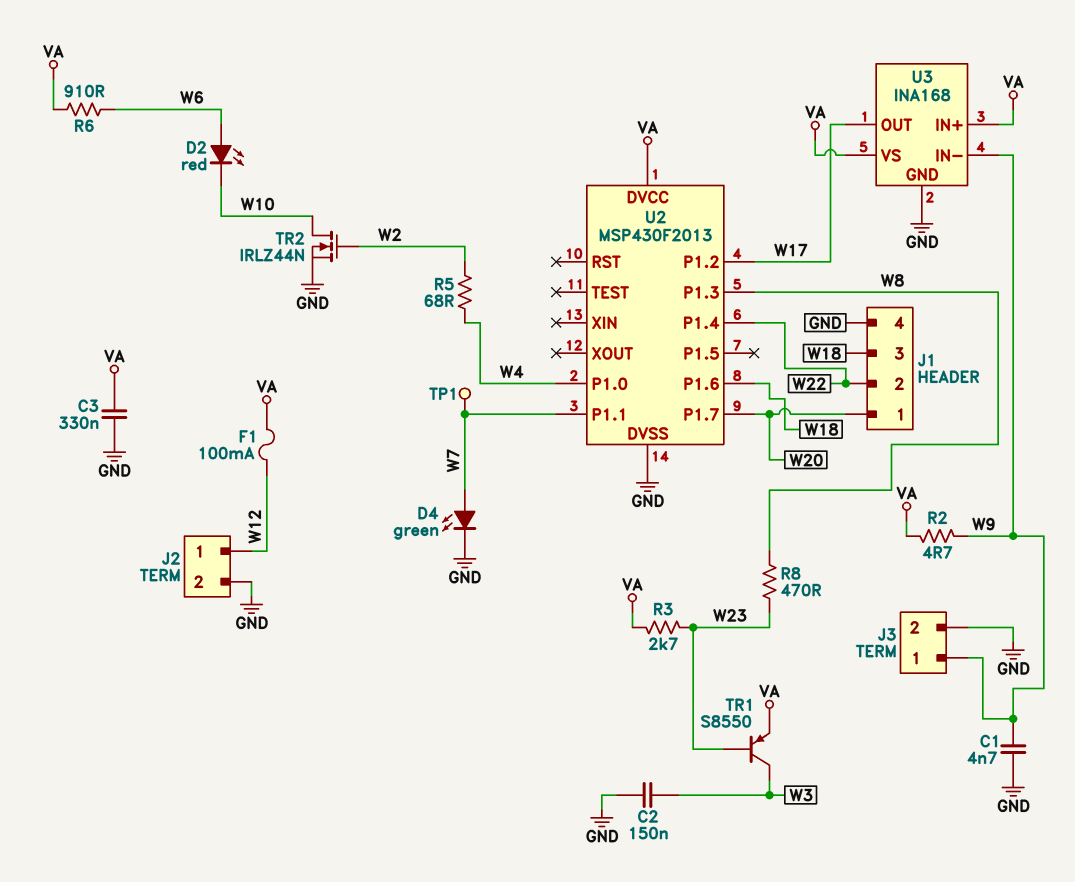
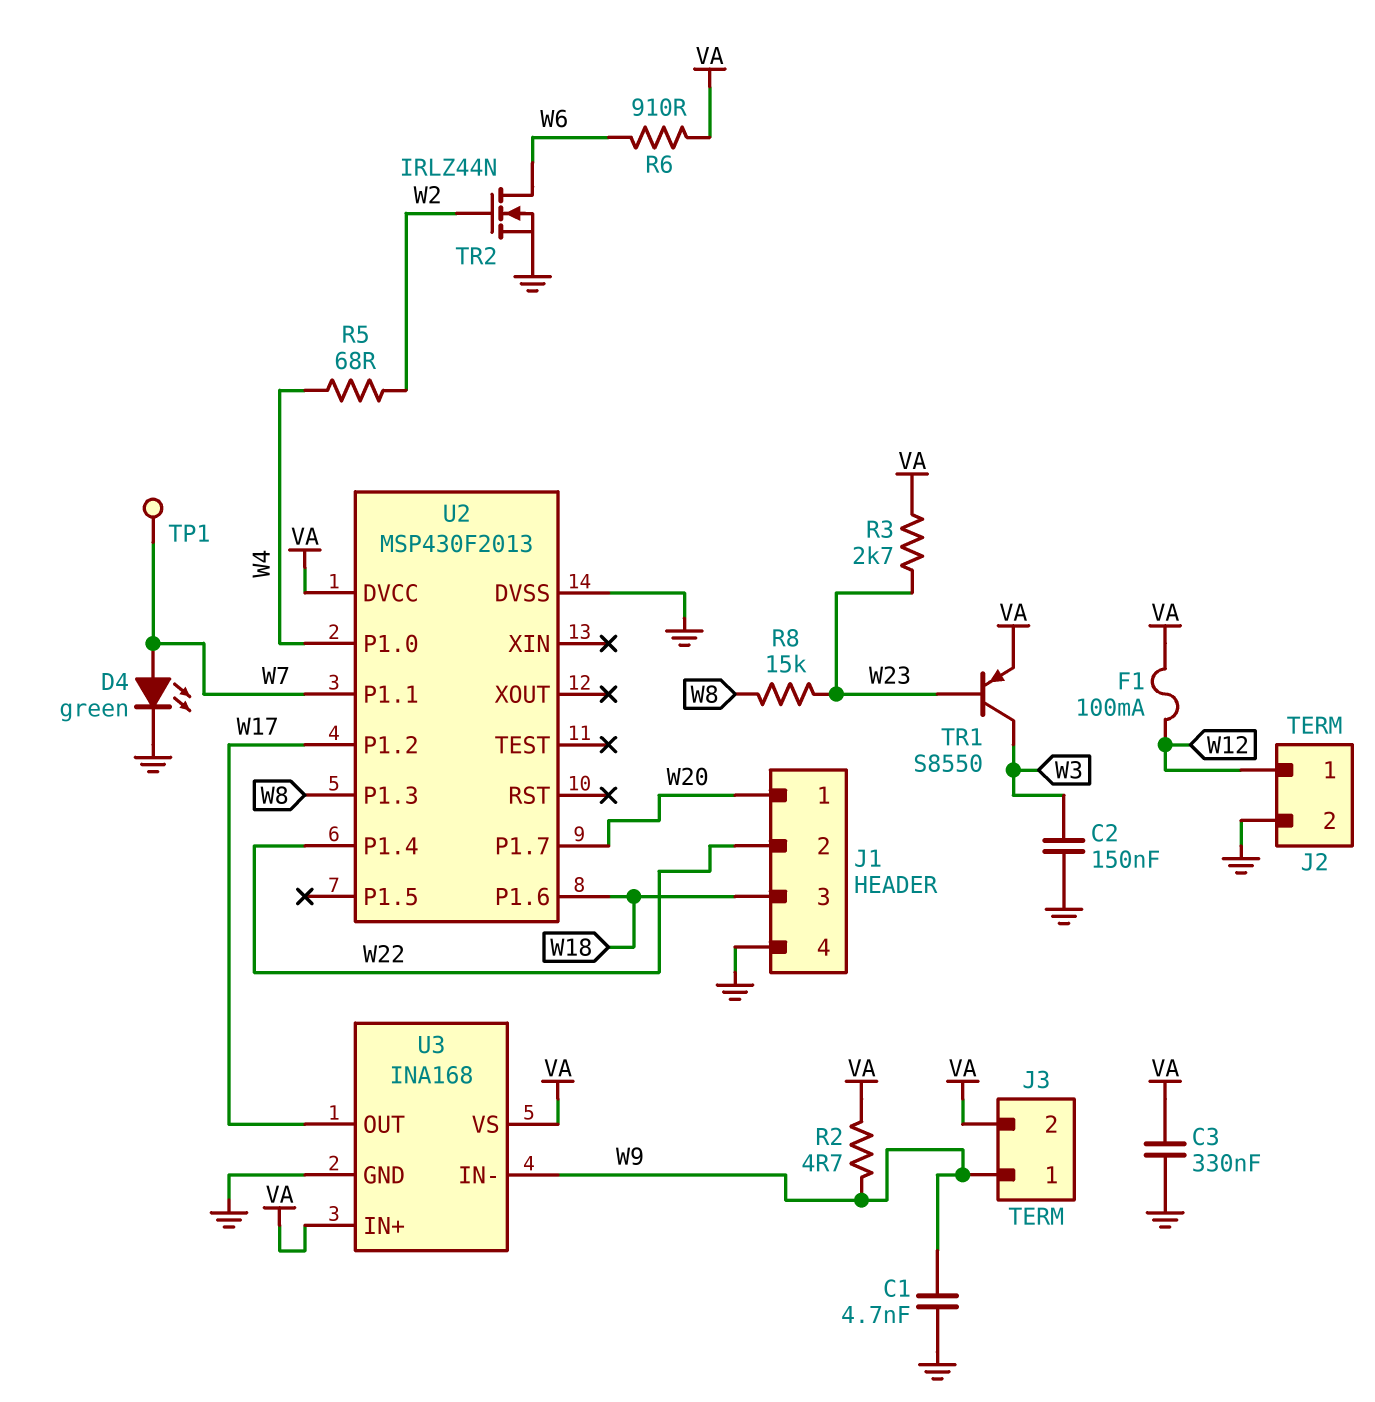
D2: LED red (A W6, K W10) -> none
J3 pin 2: GND -> VA
R8: 470 (W8, W23) -> 15k (W8, W23)
TR2: NMOS IRLZ44N (G W2, D W10, S GND) -> NMOS IRLZ44N (G W2, D W6, S GND)

